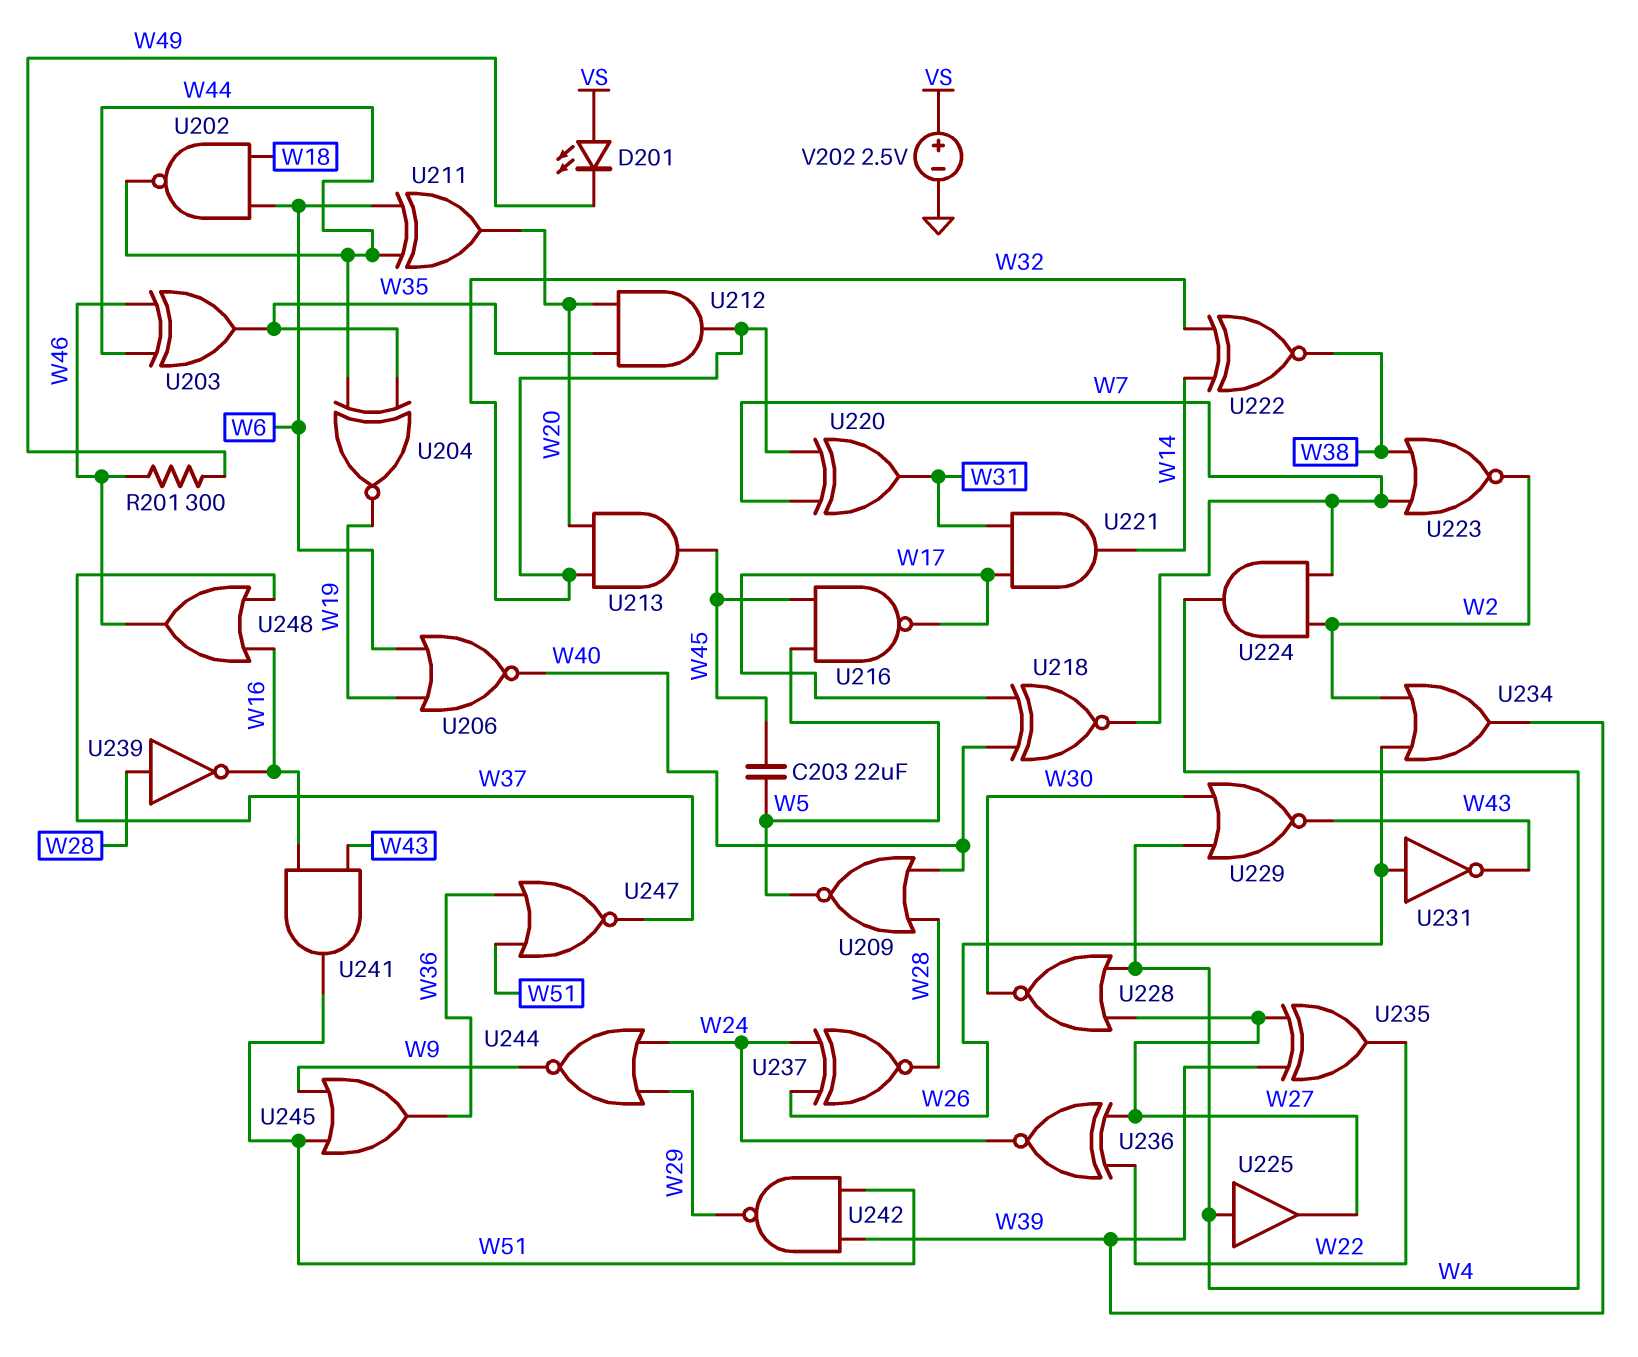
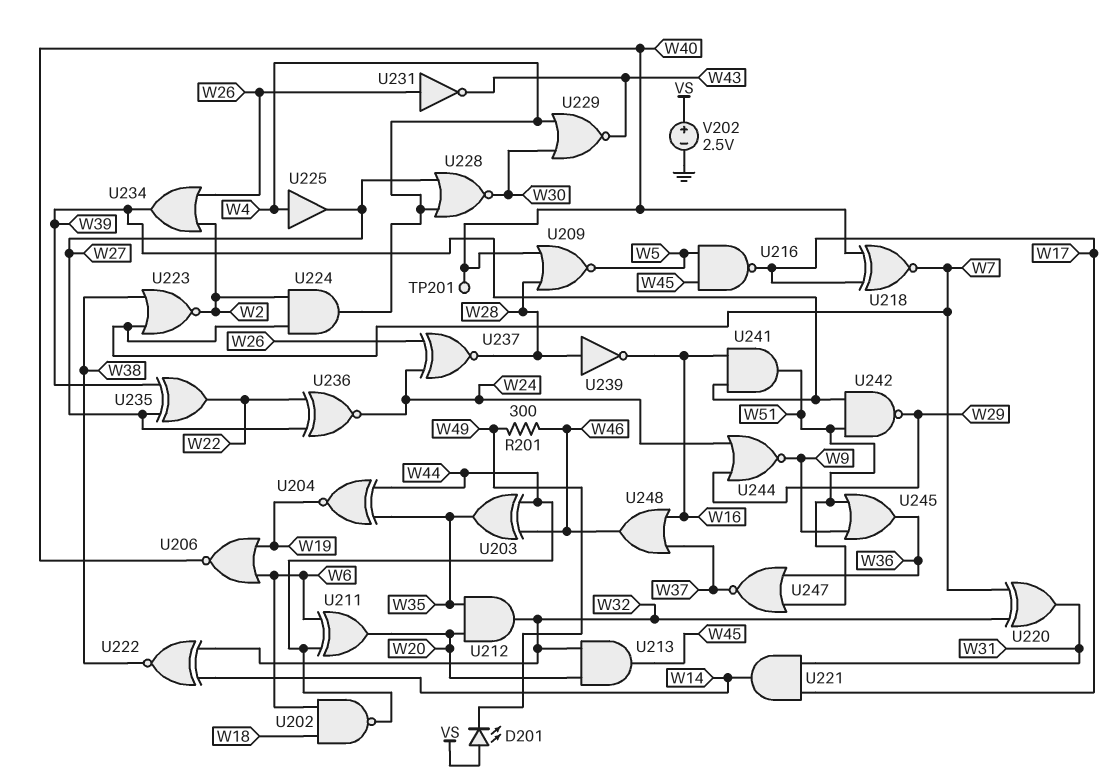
C203: 22uF (W5, W45) -> none
TP201: none -> test point (W40)
U241: AND (in W16, in W43, out W51) -> AND (in W16, in W39, out W51)

